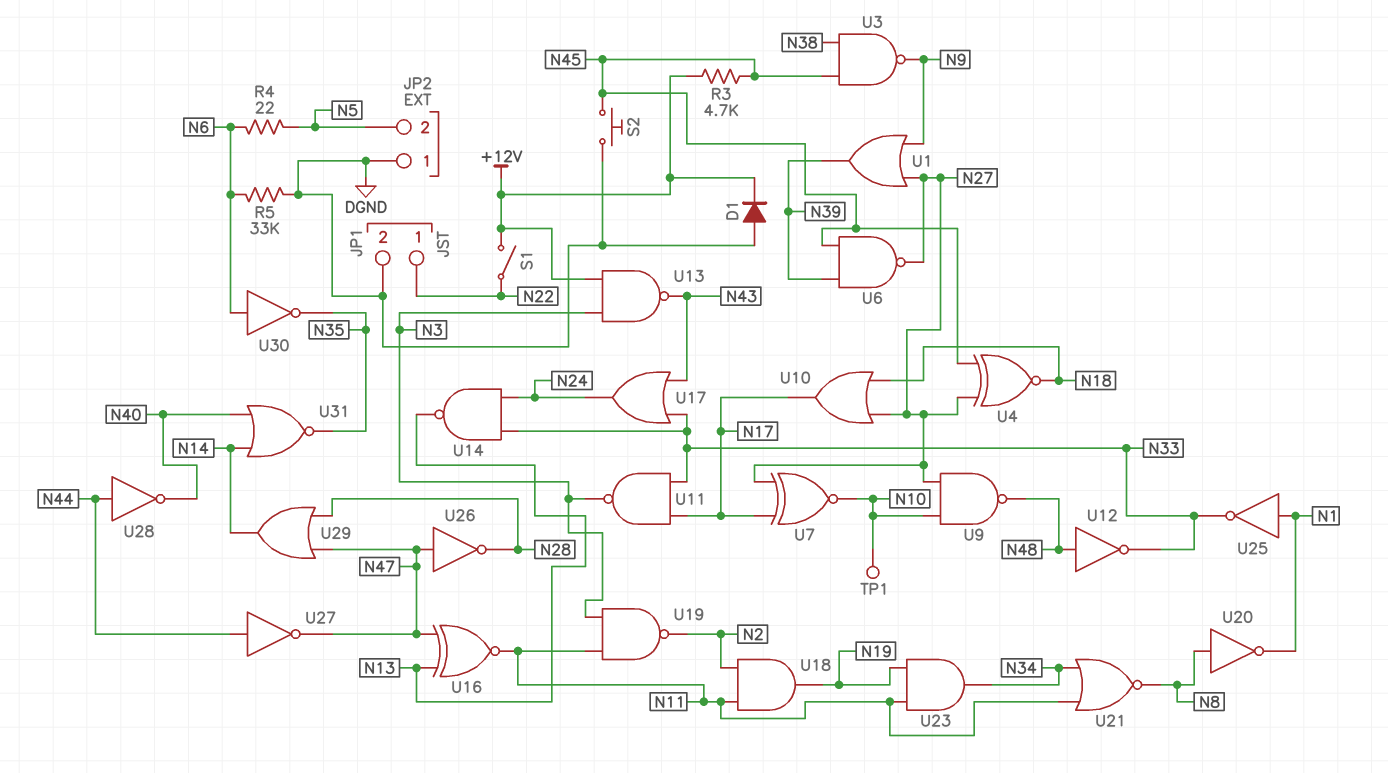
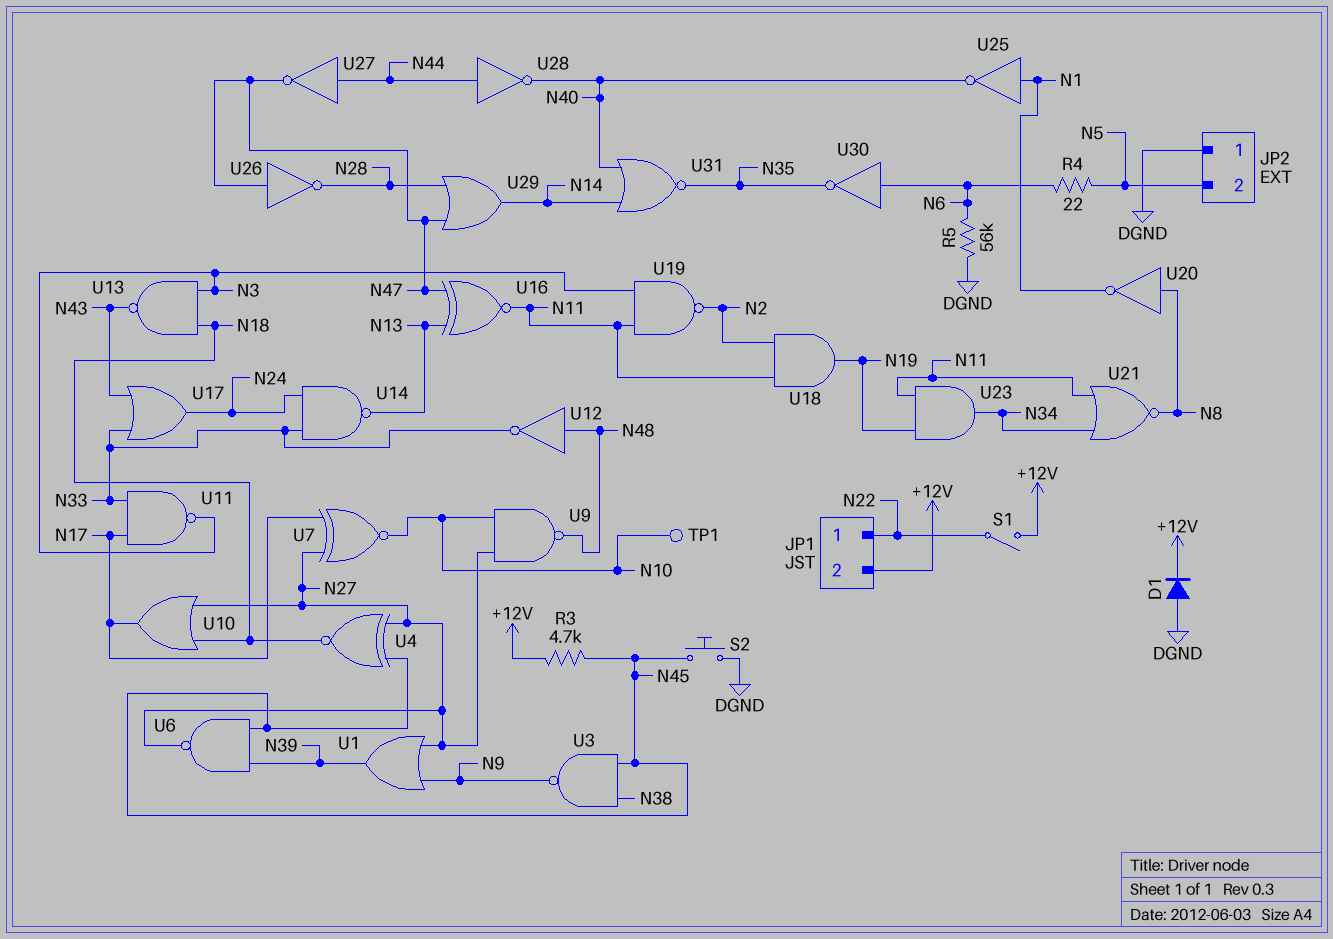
JP1 pin 2: DGND -> +12V
R5: 33k (DGND, N6) -> 56k (DGND, N6)
U13: NAND (in +12V, in N3, out N43) -> NAND (in N3, in N18, out N43)
U25: NOT (in N1, out N33) -> NOT (in N1, out N40)

